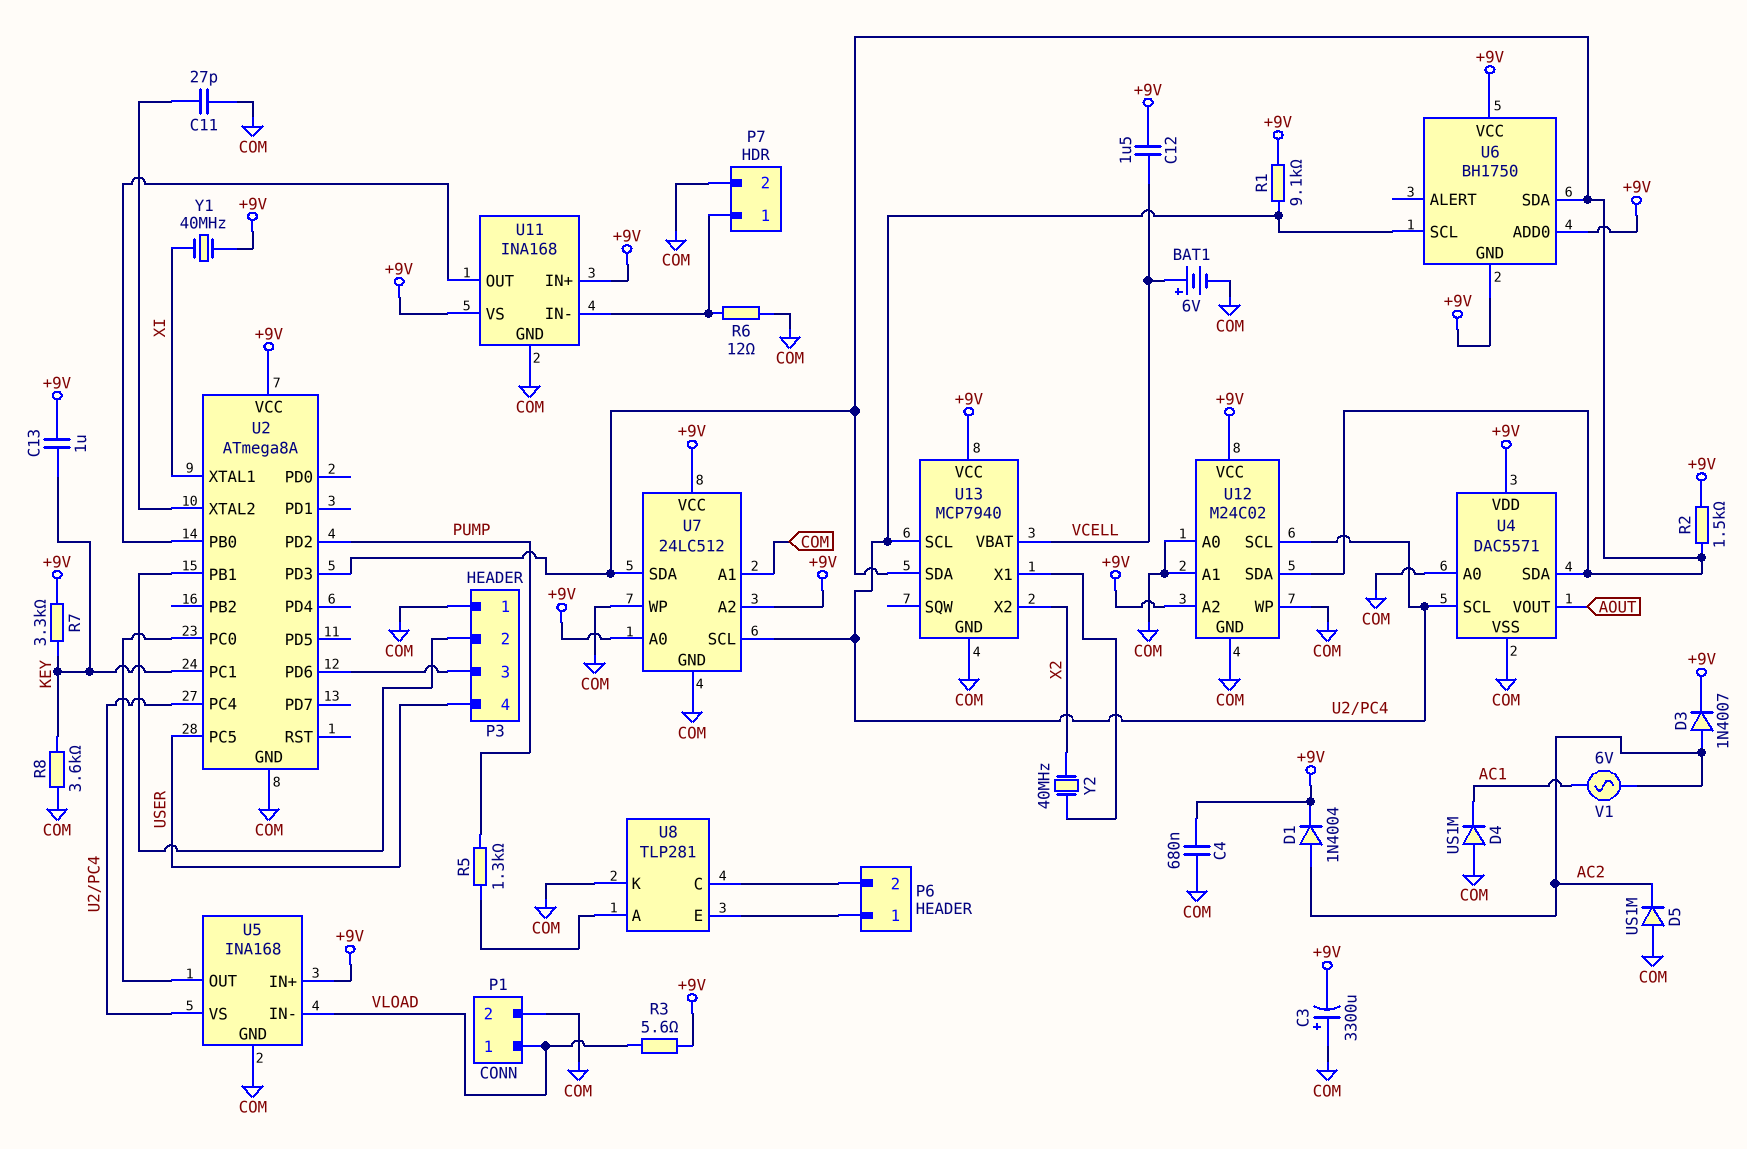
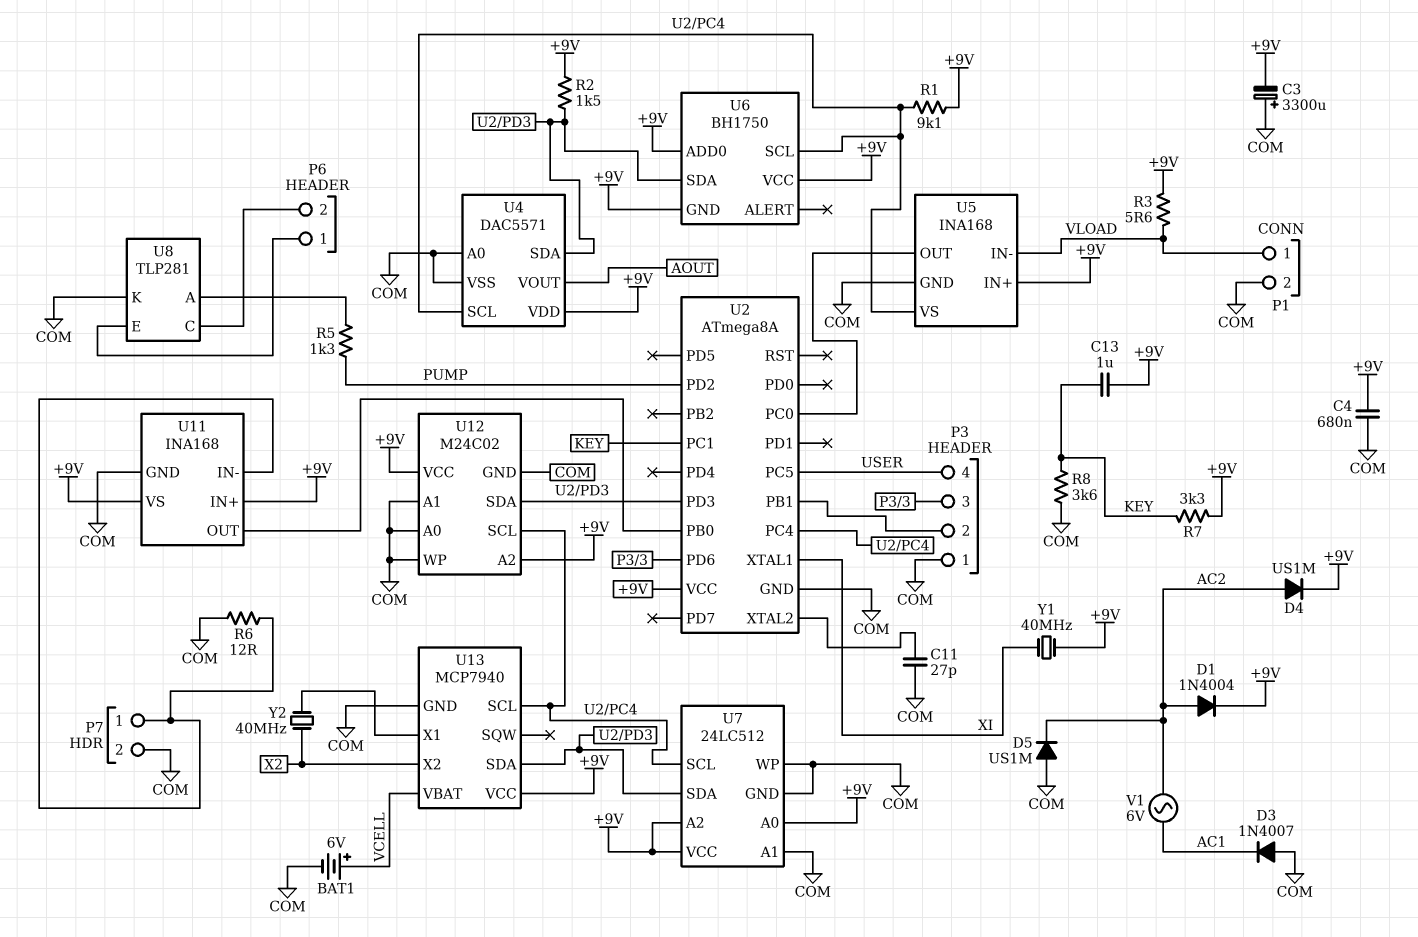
C12: 1.5uF (+9V, VCELL) -> none
D3: diode 1N4007 (A AC2, K +9V) -> diode 1N4007 (A COM, K AC1)
D4: diode US1M (A COM, K AC1) -> diode US1M (A AC2, K +9V)

